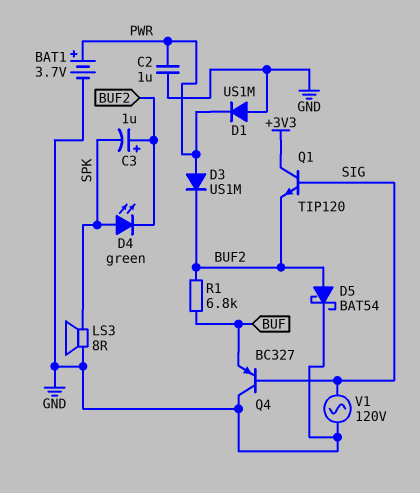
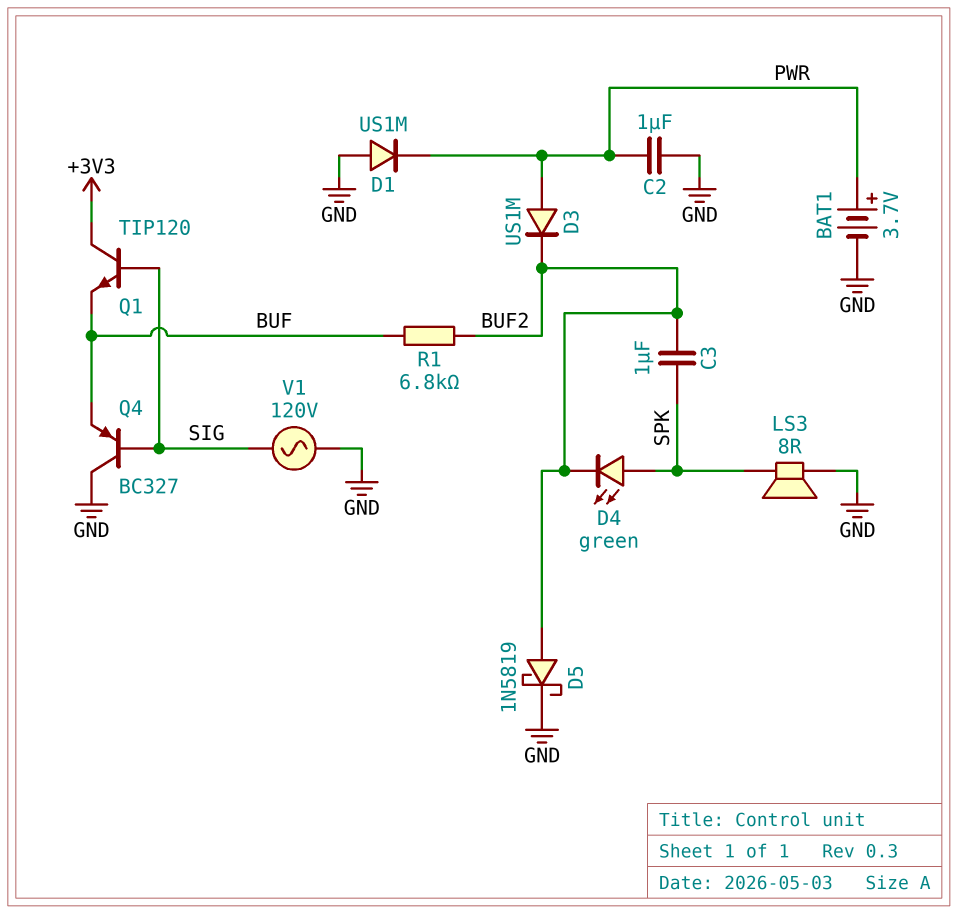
C3: 1uF (plus BUF2, minus SPK) -> 1uF (BUF2, SPK)
D5: schottky BAT54 (A BUF2, K GND) -> schottky 1N5819 (A BUF2, K GND)
Q1: NPN TIP120 (B SIG, C +3V3, E BUF2) -> NPN TIP120 (B SIG, C +3V3, E BUF)

